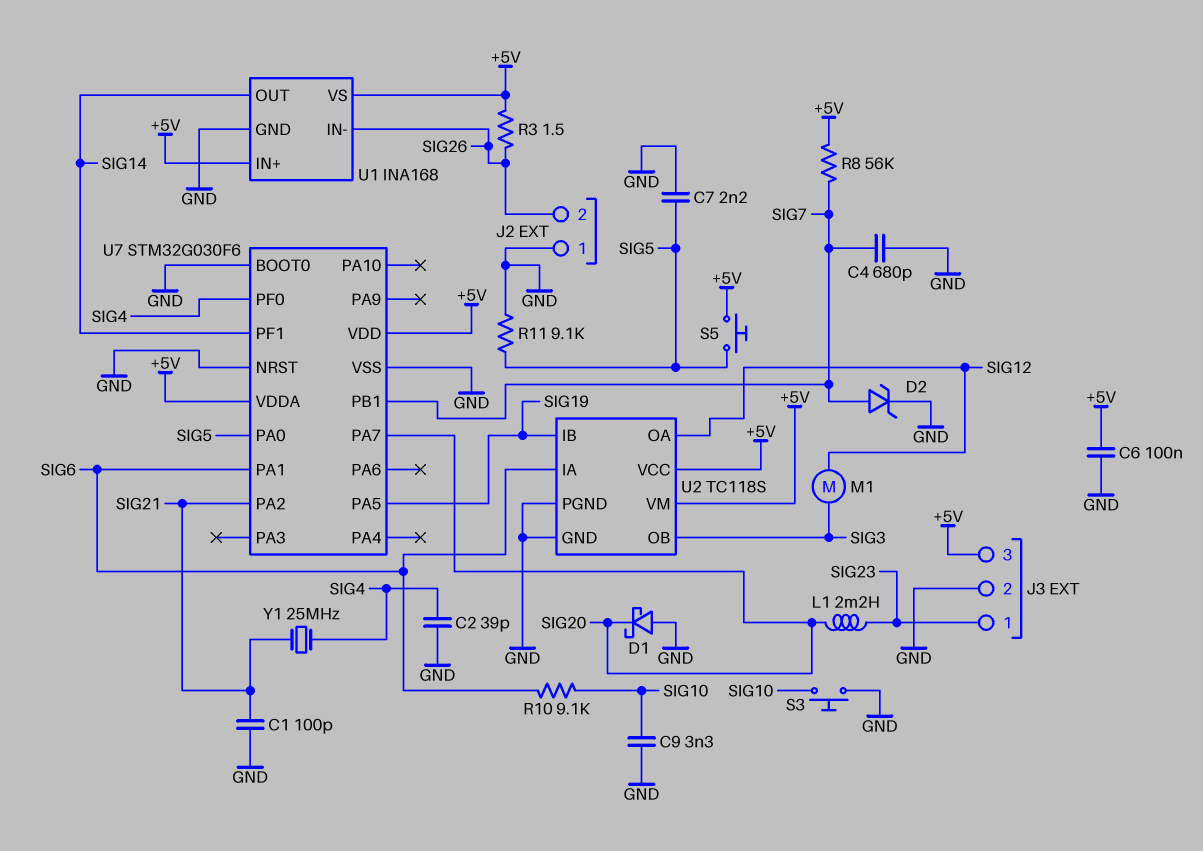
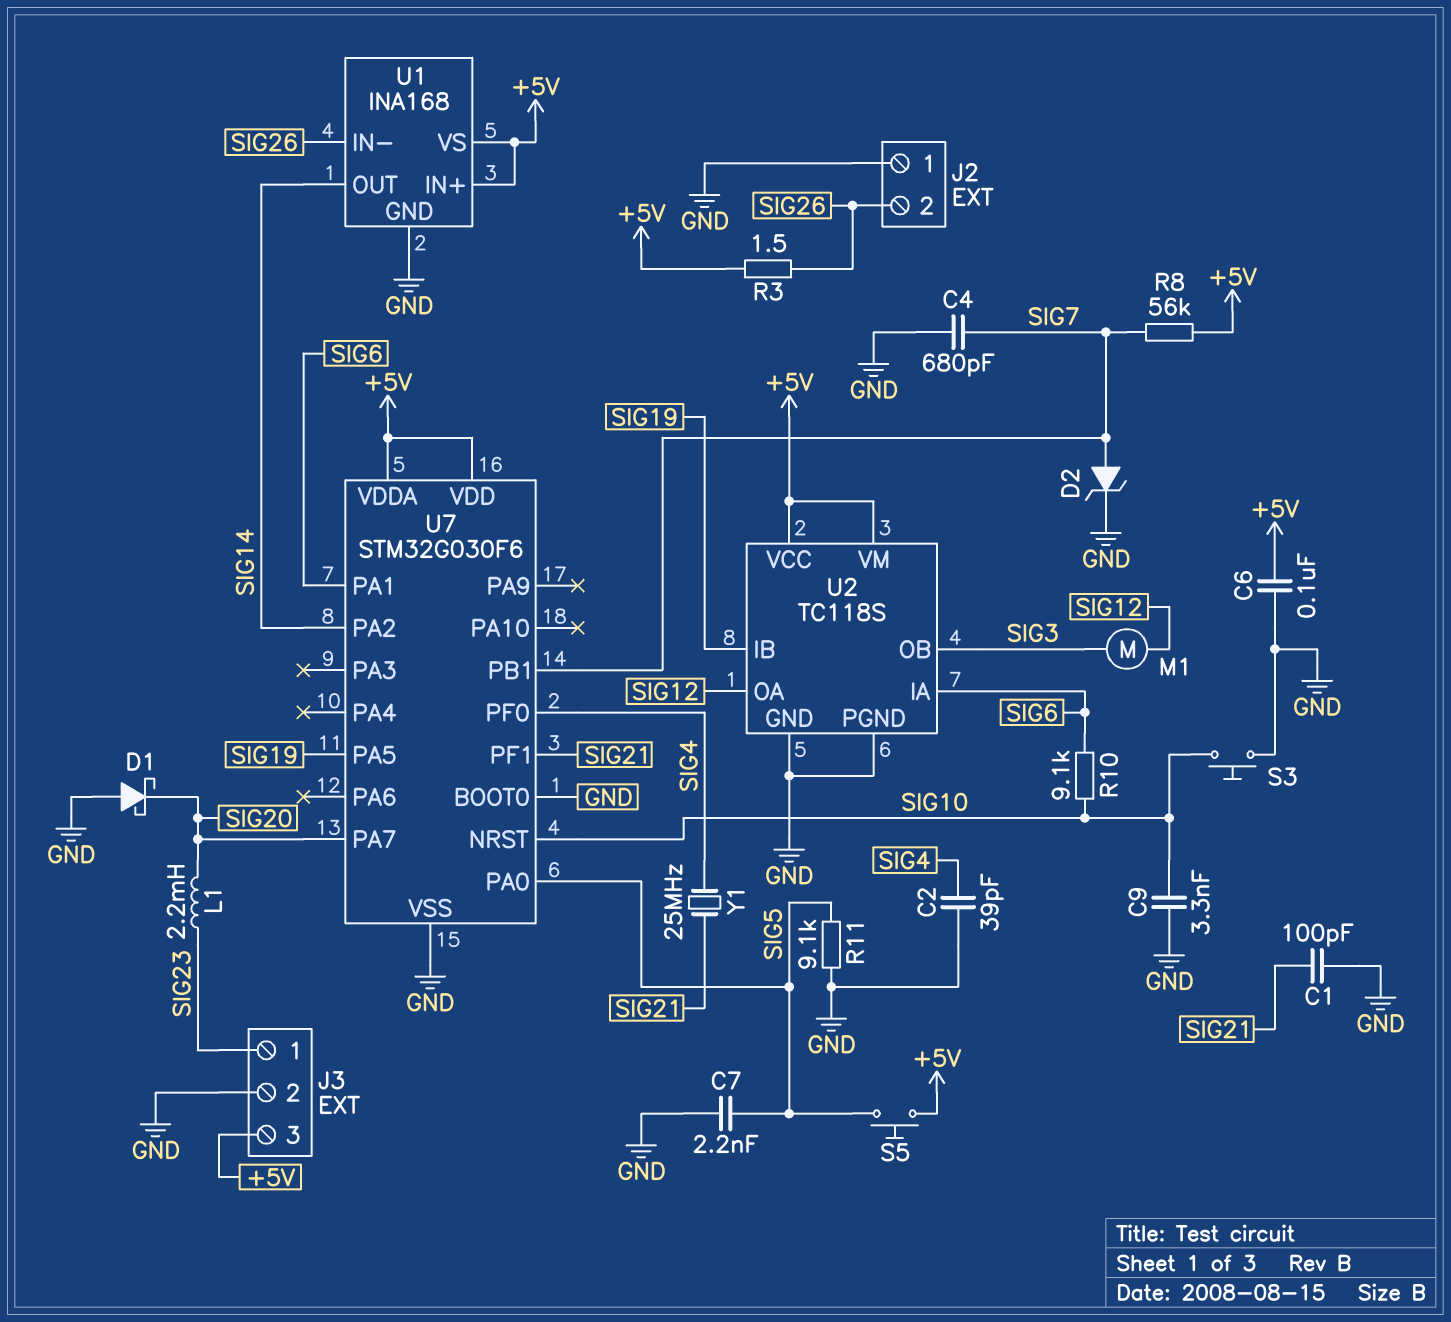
U7 pin NRST: GND -> SIG10
U7 pin PA2: SIG21 -> SIG14
U7 pin PF1: SIG14 -> SIG21

